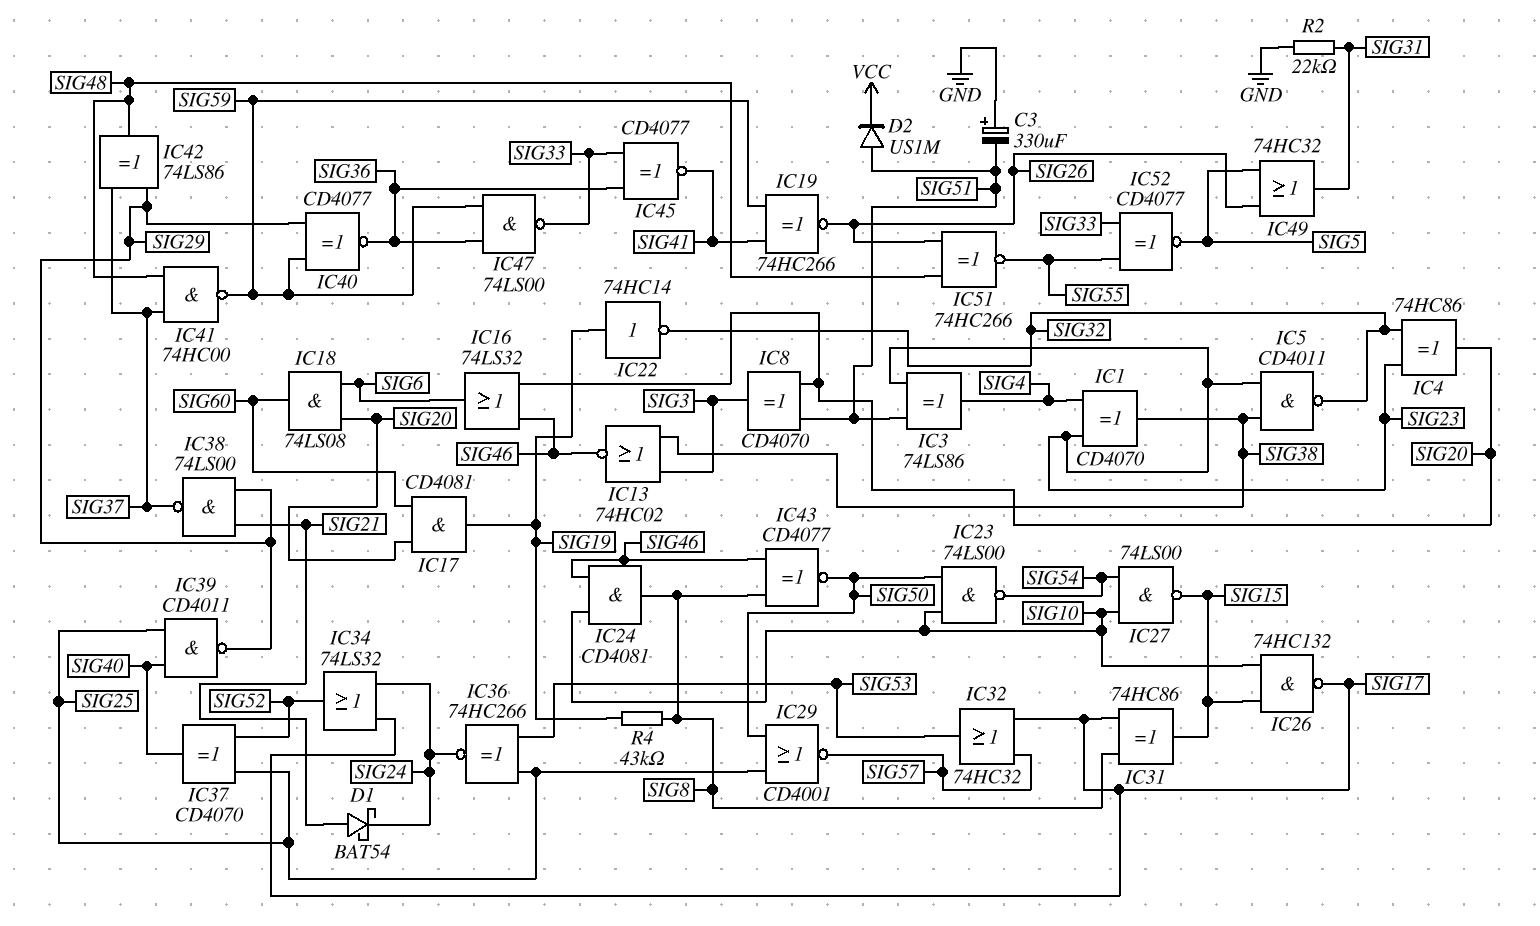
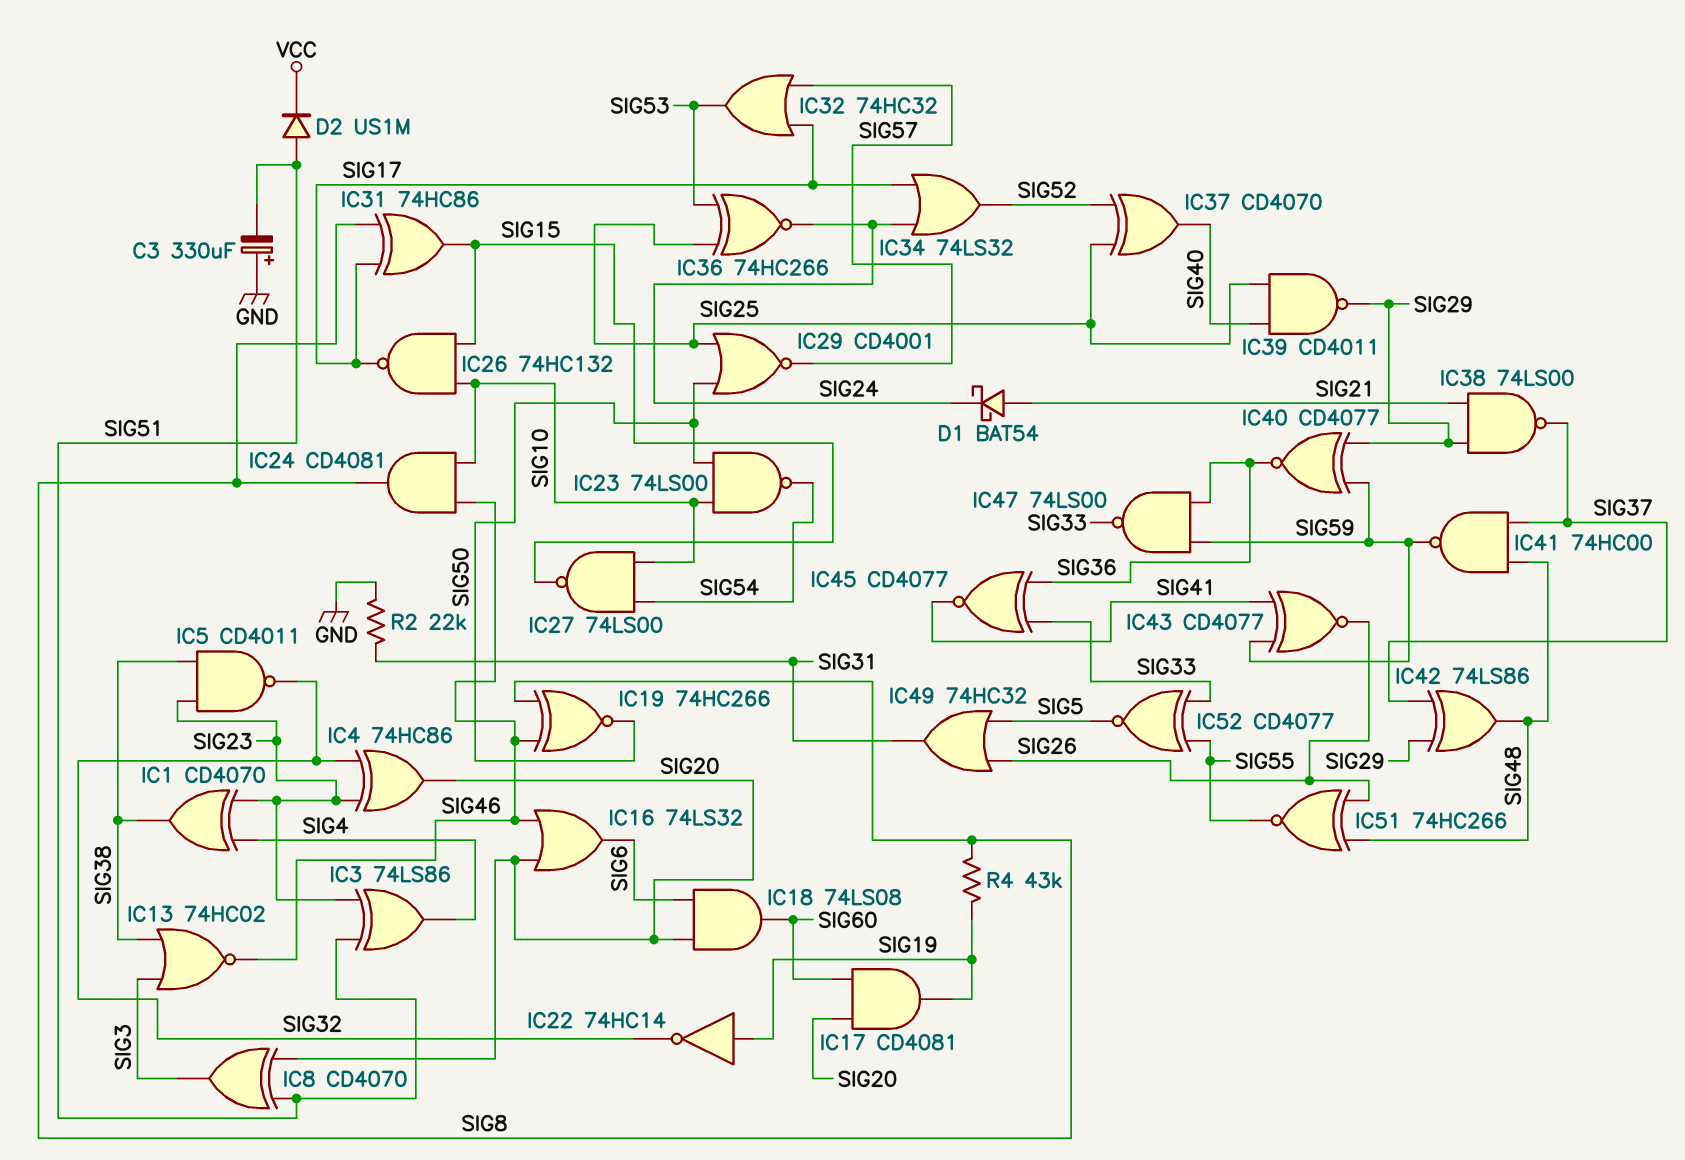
IC19: XNOR 74HC266 (in SIG41, in SIG59, out SIG26) -> XNOR 74HC266 (in SIG8, in SIG46, out SIG50)
IC43: XNOR CD4077 (in SIG8, in SIG46, out SIG50) -> XNOR CD4077 (in SIG41, in SIG59, out SIG26)

